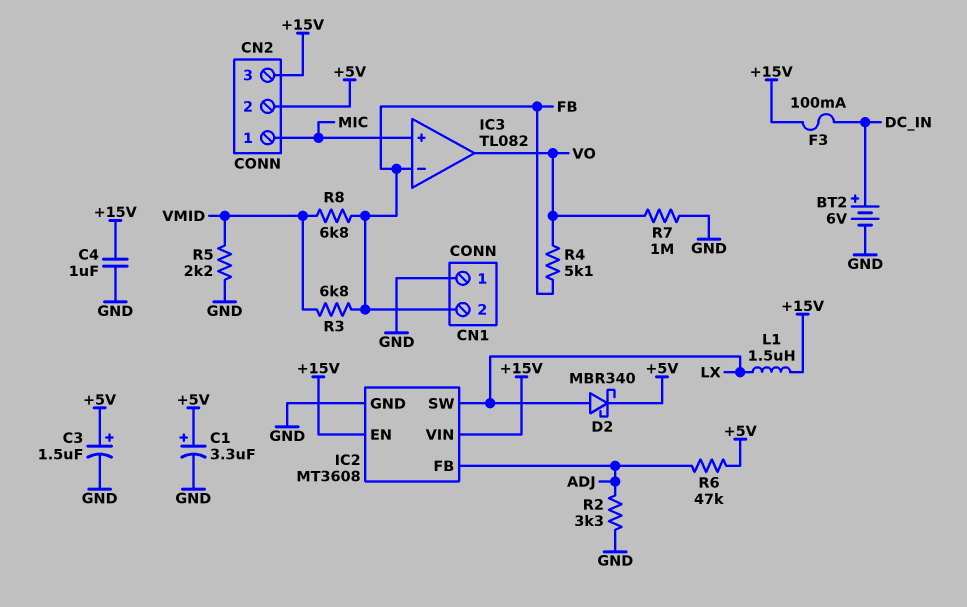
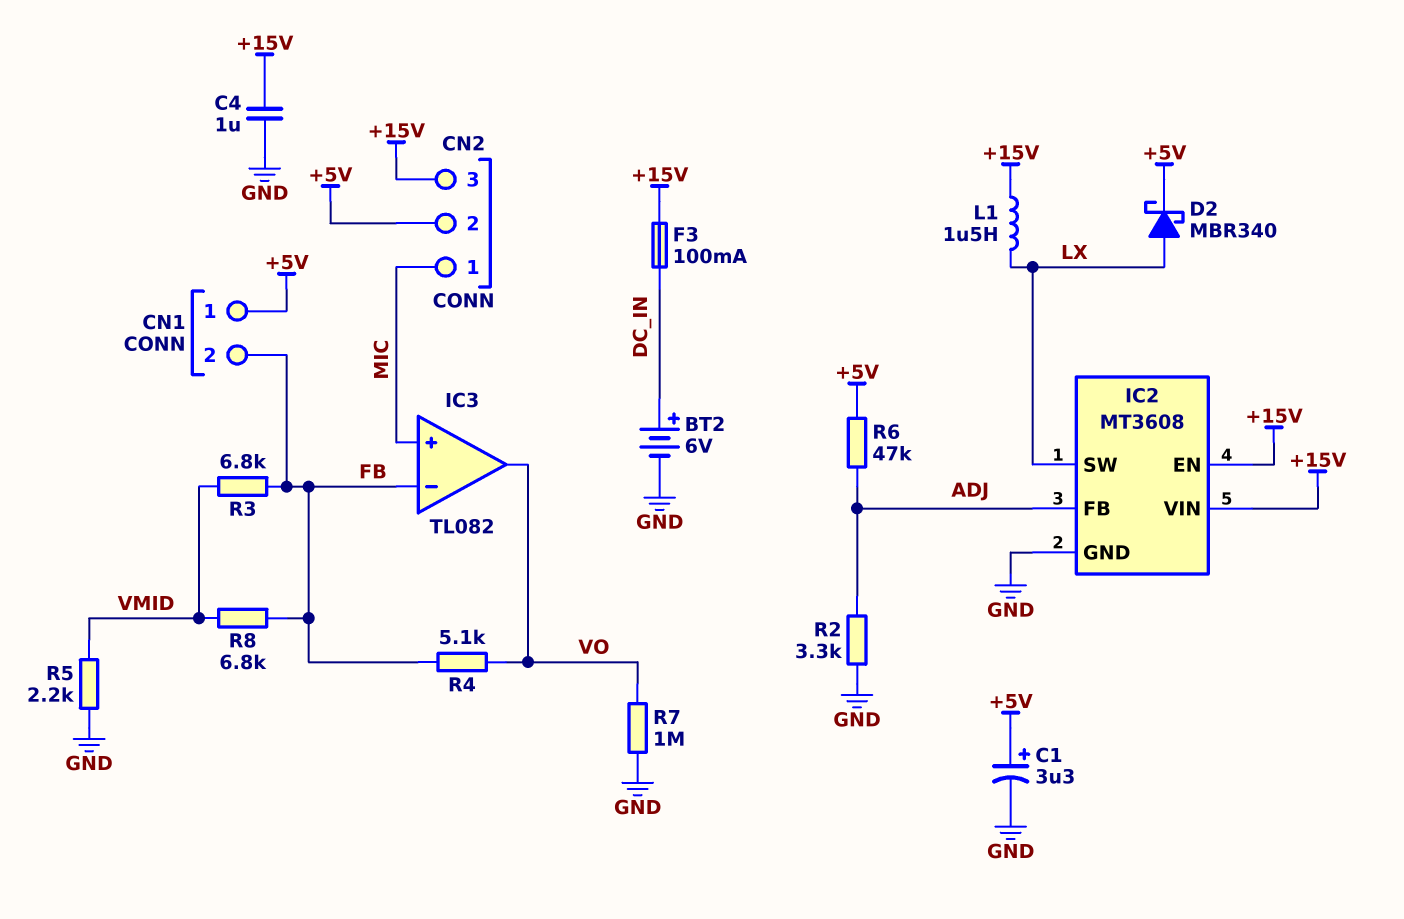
C3: 1.5uF (plus +5V, minus GND) -> none
CN1 pin 1: GND -> +5V

